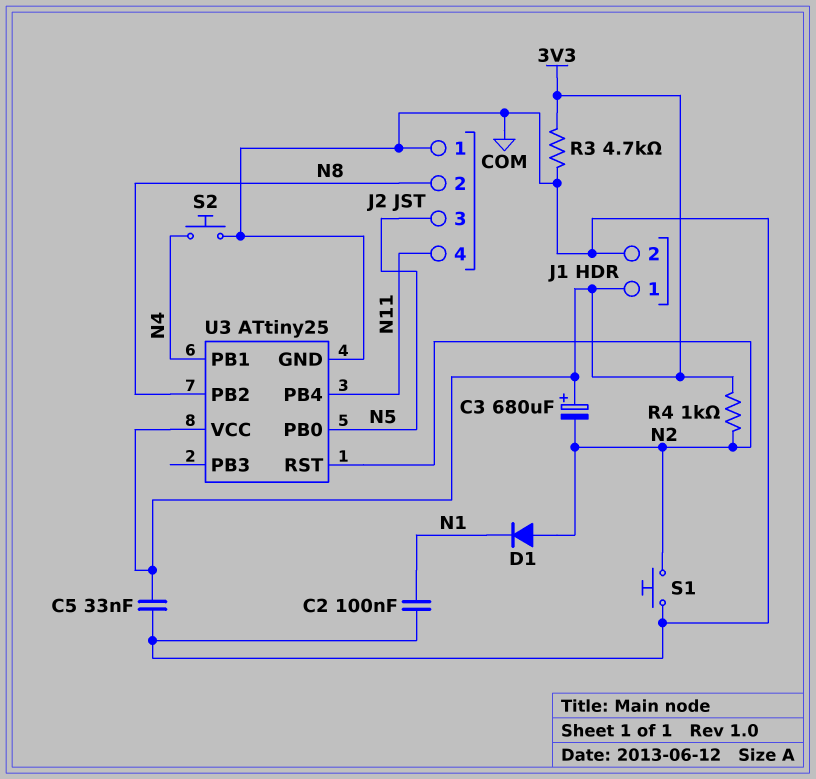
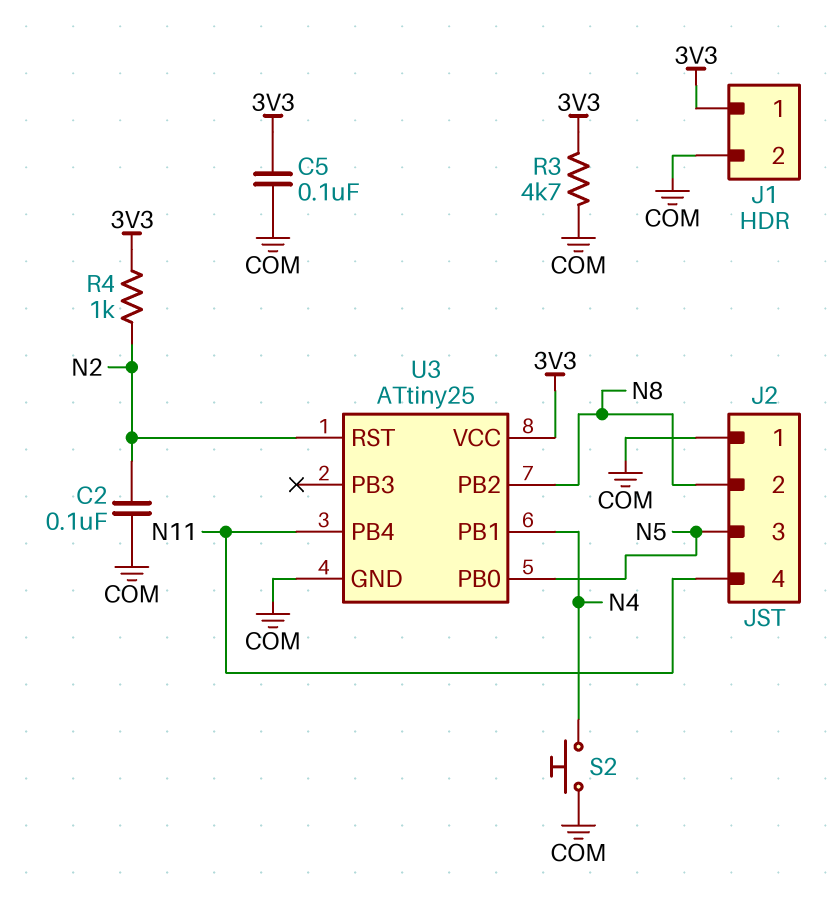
C2: 100nF (COM, N1) -> 100nF (COM, N2)
C3: 680uF (plus 3V3, minus N2) -> none
C5: 33nF (3V3, COM) -> 100nF (3V3, COM)
D1: diode (A N2, K N1) -> none
S1: button (COM, N2) -> none

